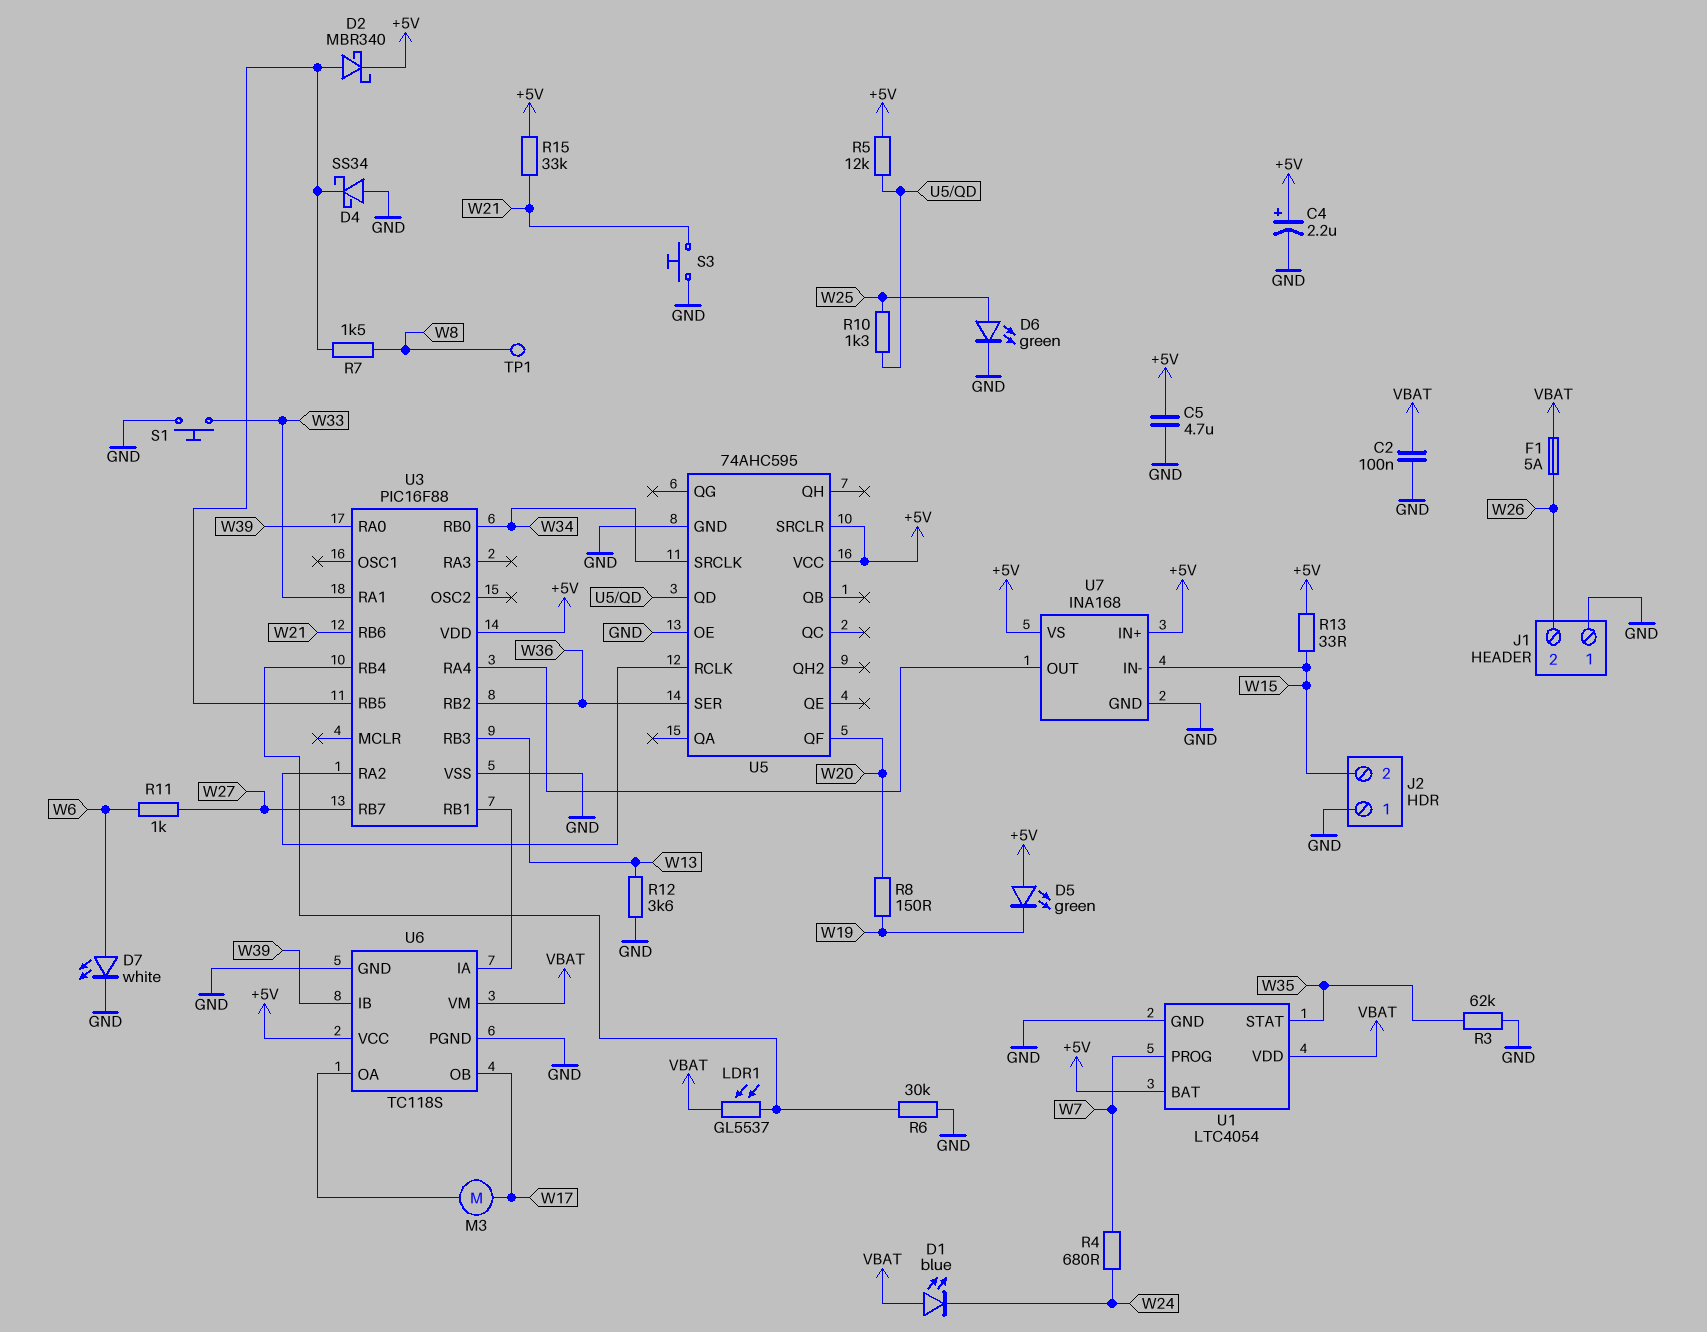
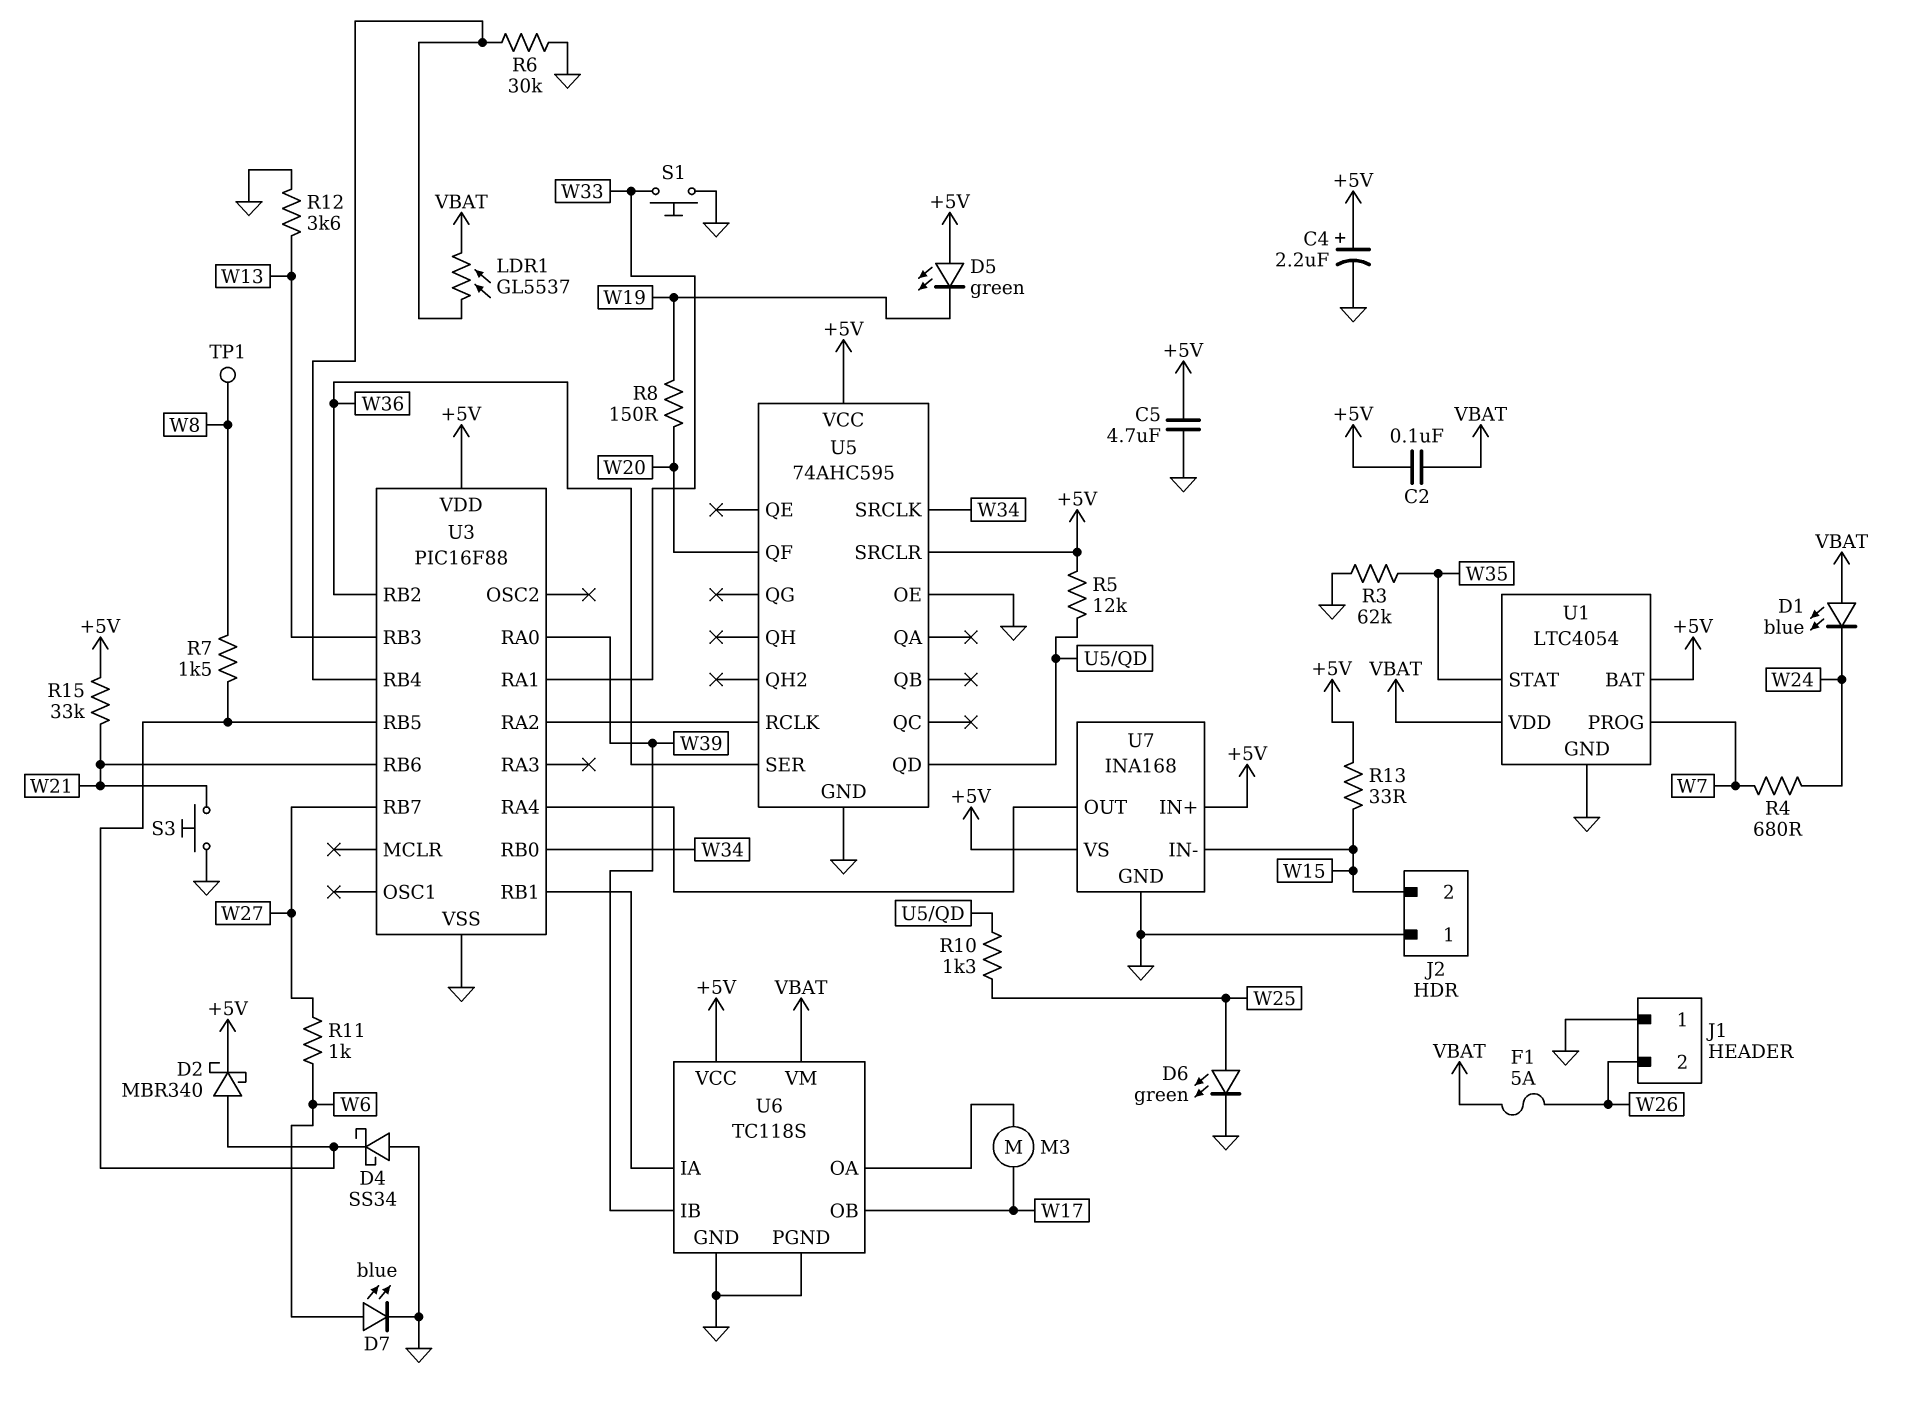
C2: 100nF (GND, VBAT) -> 100nF (+5V, VBAT)
D7: LED white (A W6, K GND) -> LED blue (A W6, K GND)

